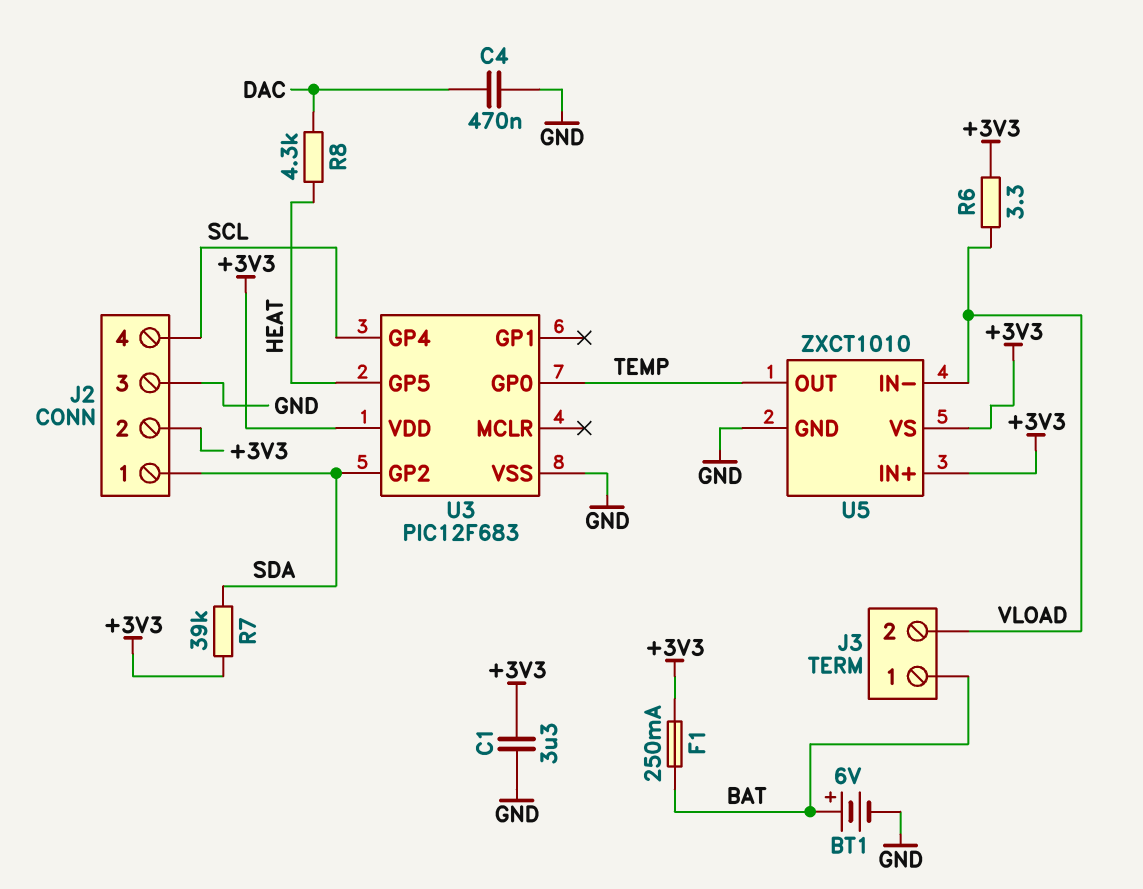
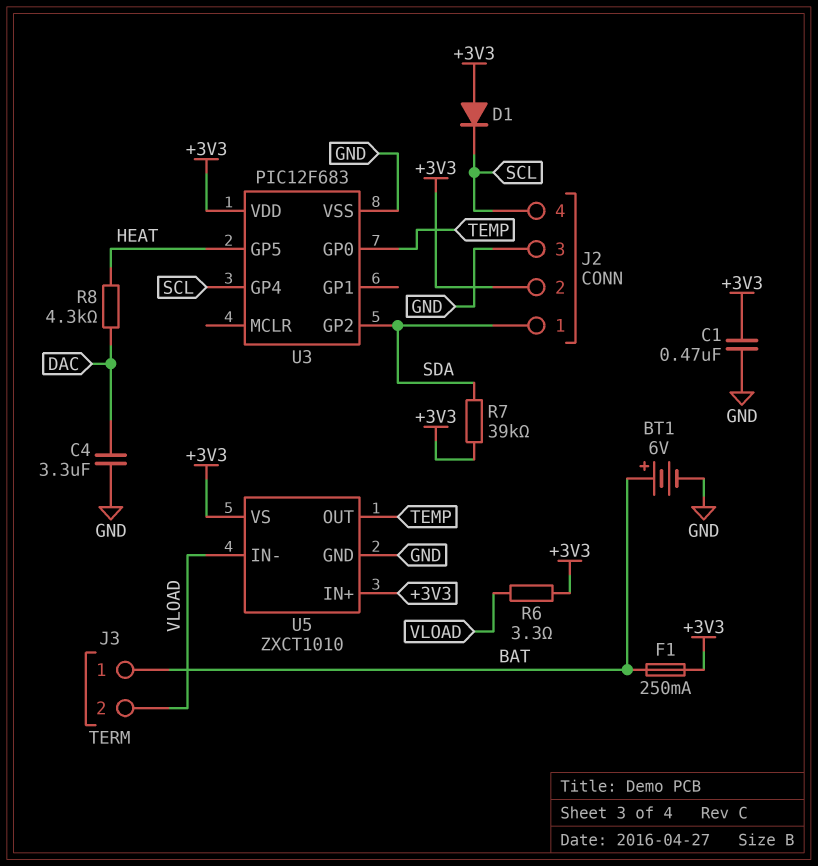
C1: 3.3uF (+3V3, GND) -> 470nF (+3V3, GND)
C4: 470nF (DAC, GND) -> 3.3uF (DAC, GND)
D1: none -> diode (A +3V3, K SCL)

